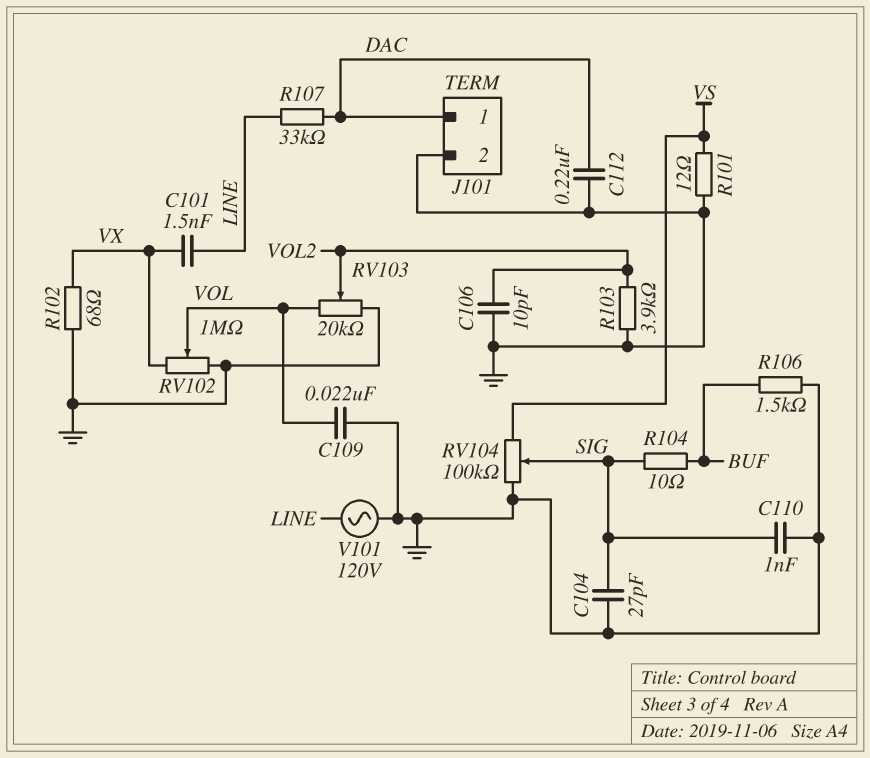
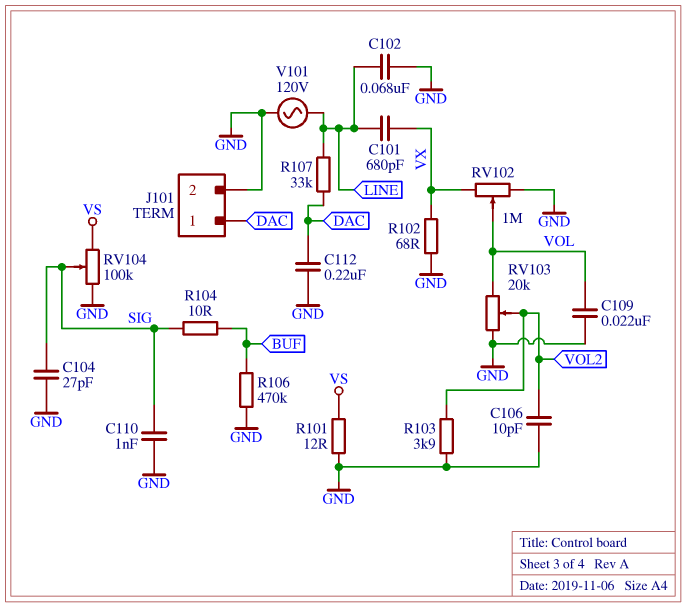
C101: 1.5nF (LINE, VX) -> 680pF (LINE, VX)
C102: none -> 68nF (GND, LINE)
R106: 1.5k (BUF, GND) -> 470k (BUF, GND)

